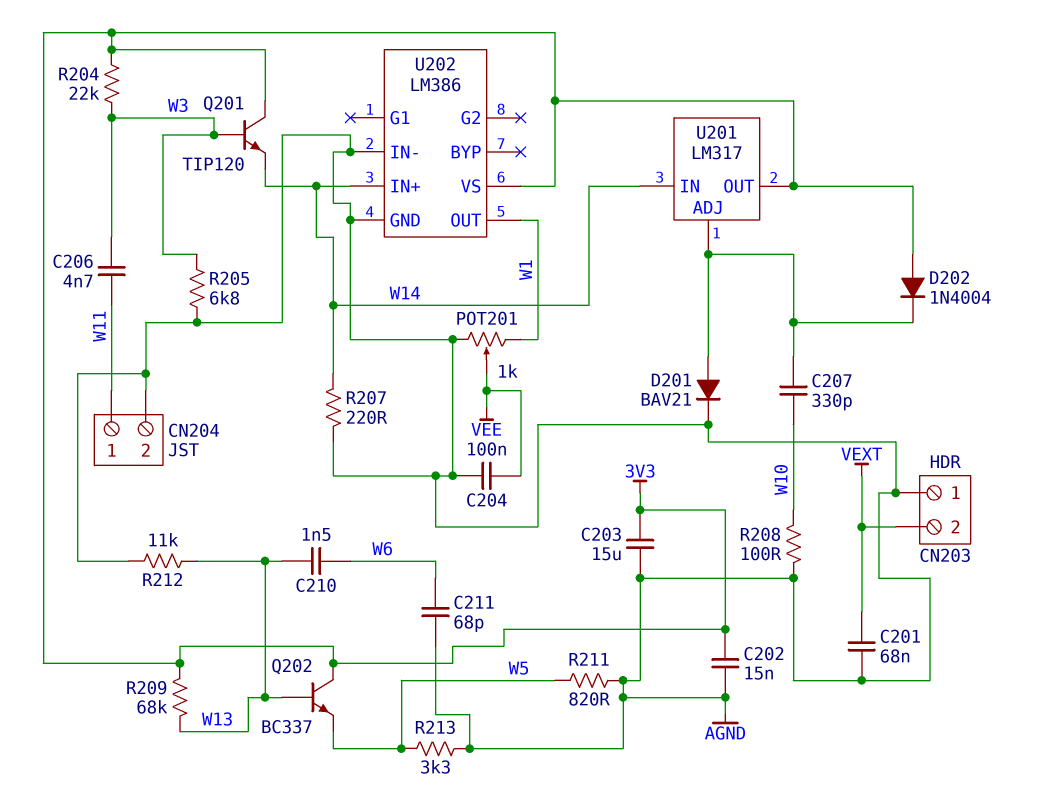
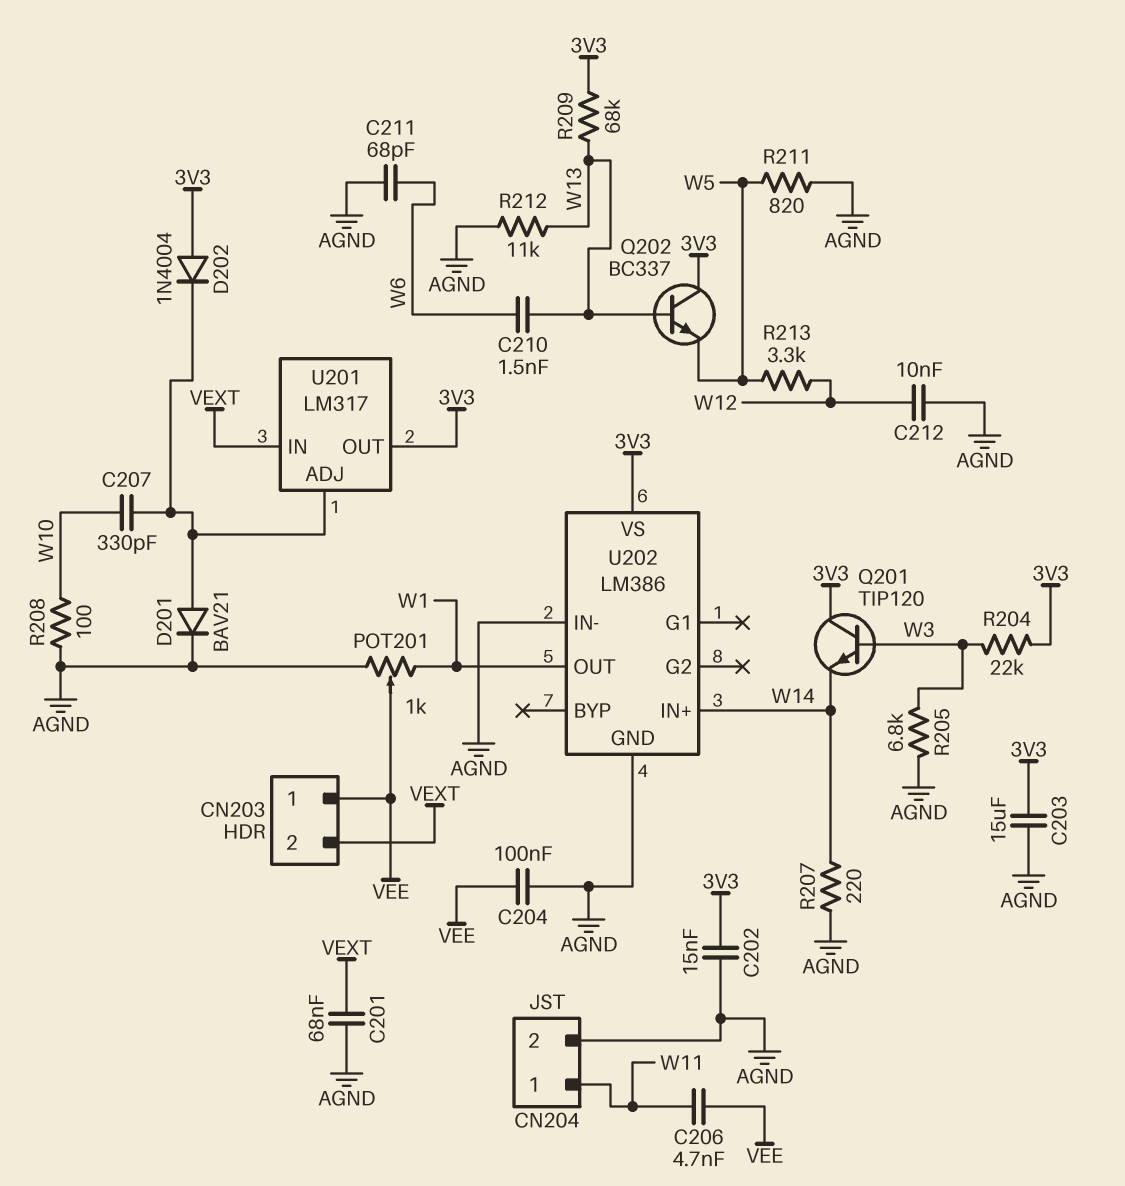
C206: 4.7nF (W3, W11) -> 4.7nF (VEE, W11)
C212: none -> 10nF (AGND, W12)
CN203 pin 1: AGND -> VEE
R213: 3.3k (AGND, W5) -> 3.3k (W5, W12)
U201 pin IN: W14 -> VEXT

